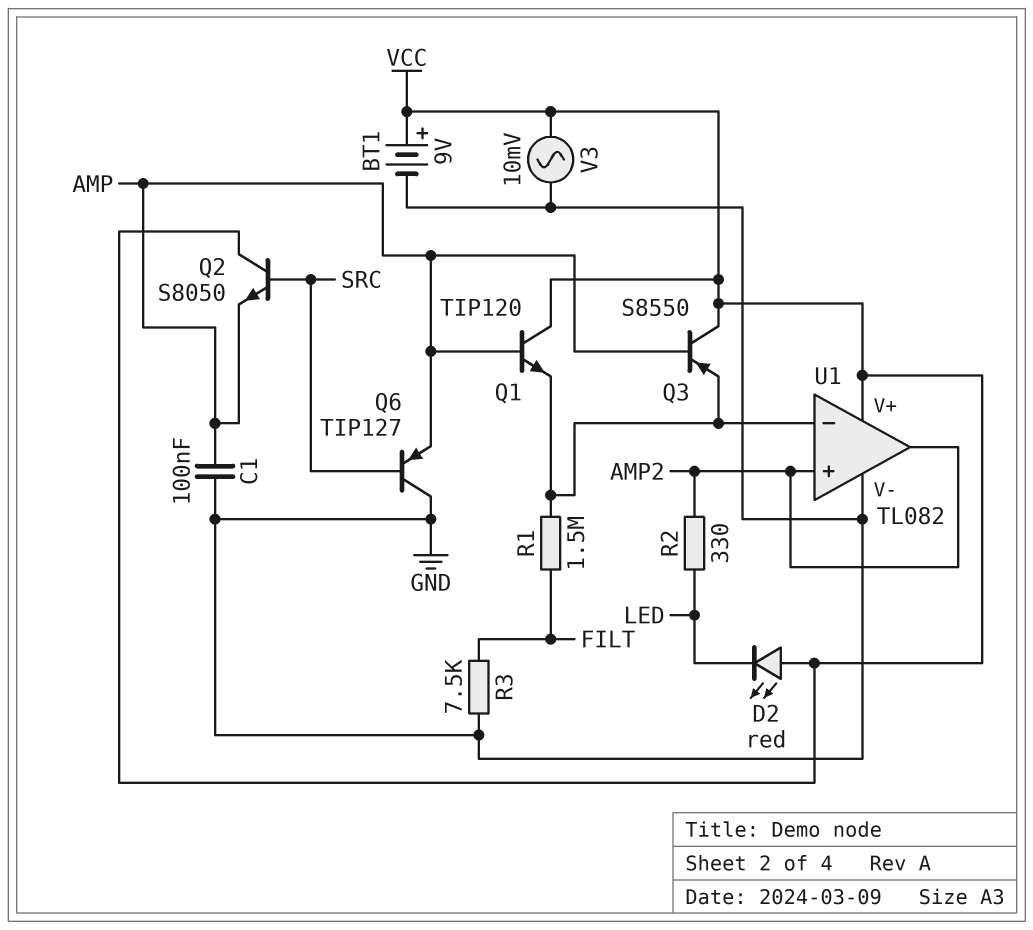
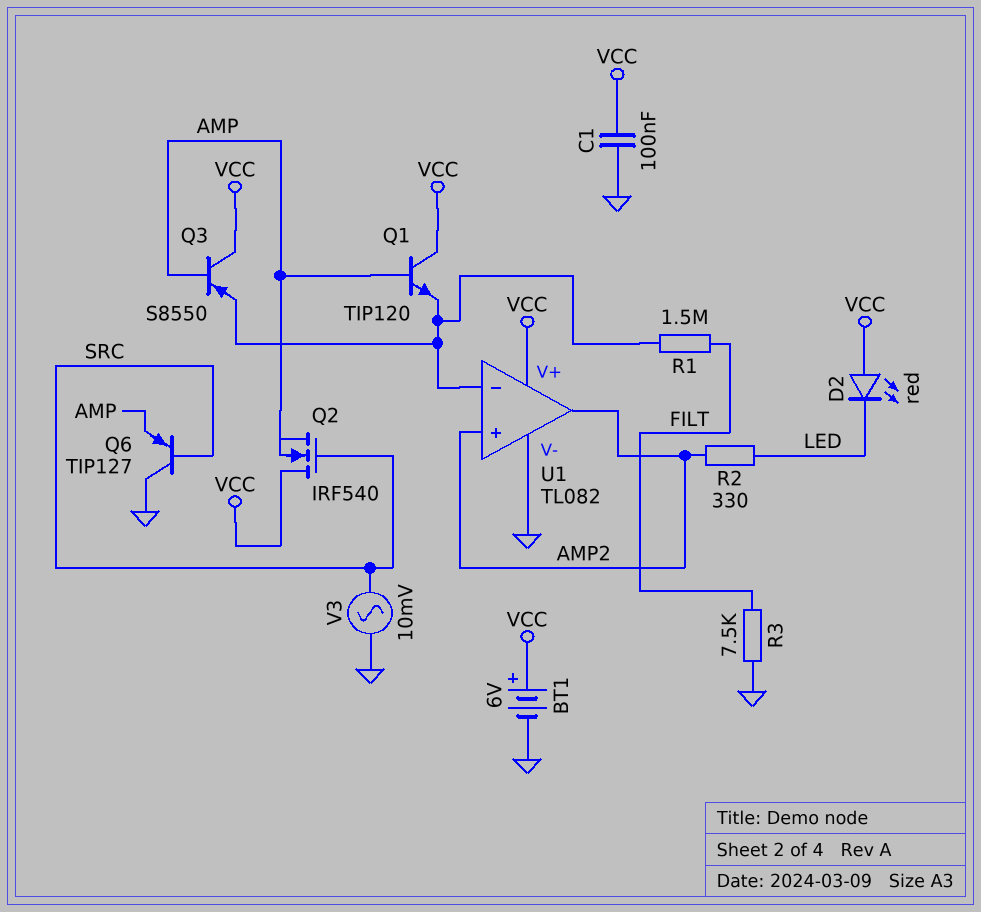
BT1: 9V (plus VCC, minus GND) -> 6V (plus VCC, minus GND)
C1: 100nF (AMP, GND) -> 100nF (GND, VCC)
Q2: NPN S8050 (B SRC, C VCC, E AMP) -> NMOS IRF540 (G SRC, D VCC, S AMP)
V3: AC 10mV (GND, VCC) -> AC 10mV (GND, SRC)

